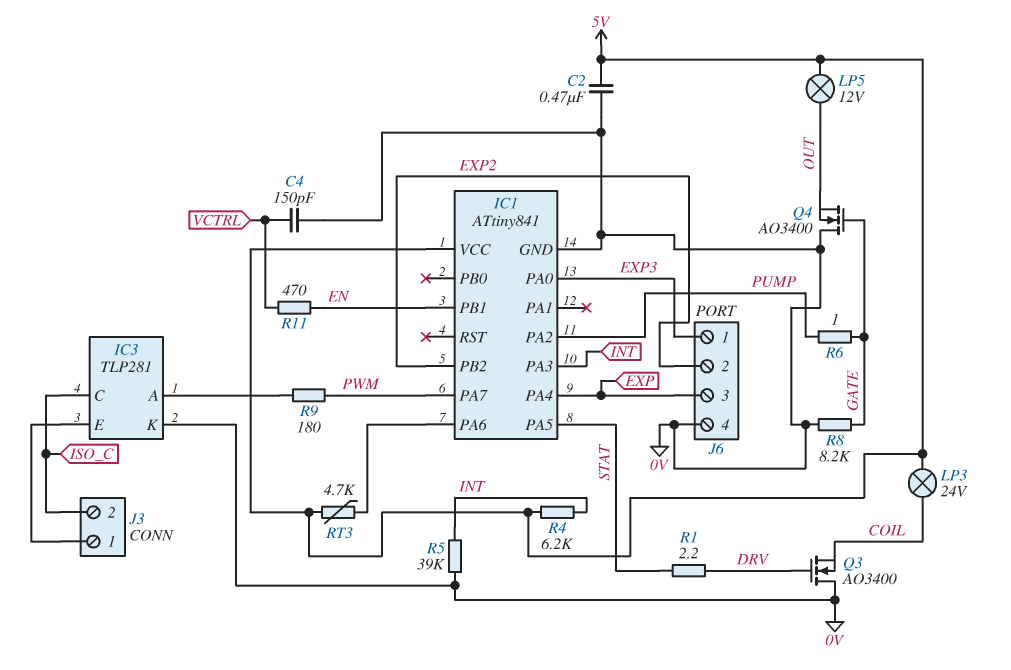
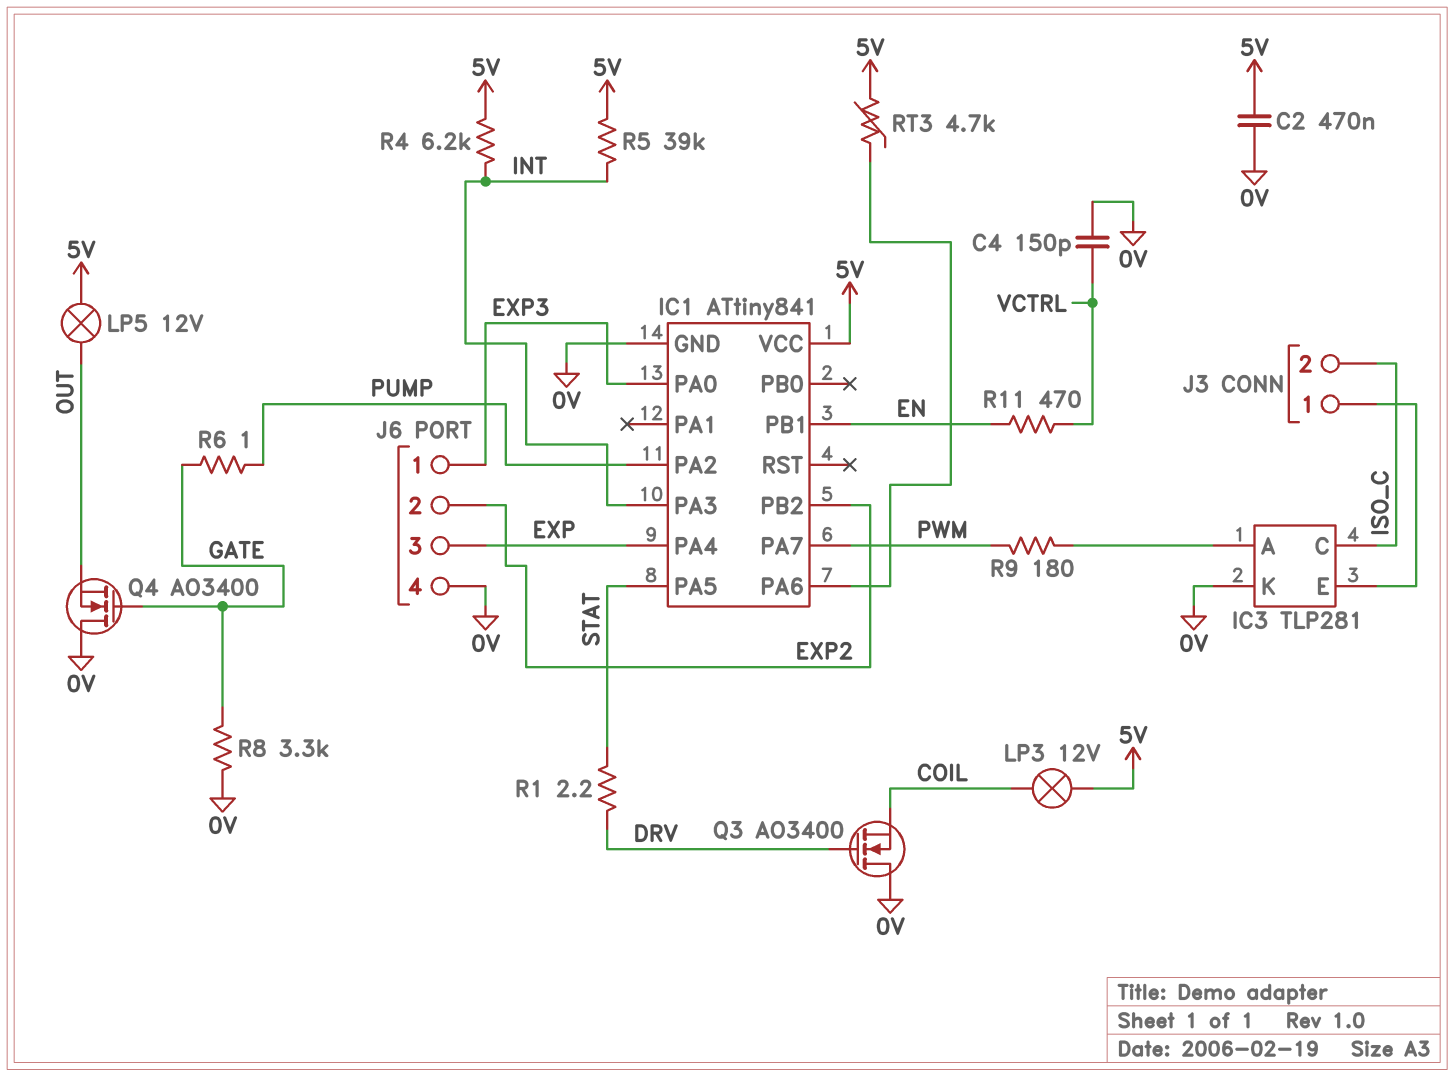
LP3: lamp 24V (5V, COIL) -> lamp 12V (5V, COIL)
R5: 39k (0V, INT) -> 39k (5V, INT)
R8: 8.2k (0V, GATE) -> 3.3k (0V, GATE)

